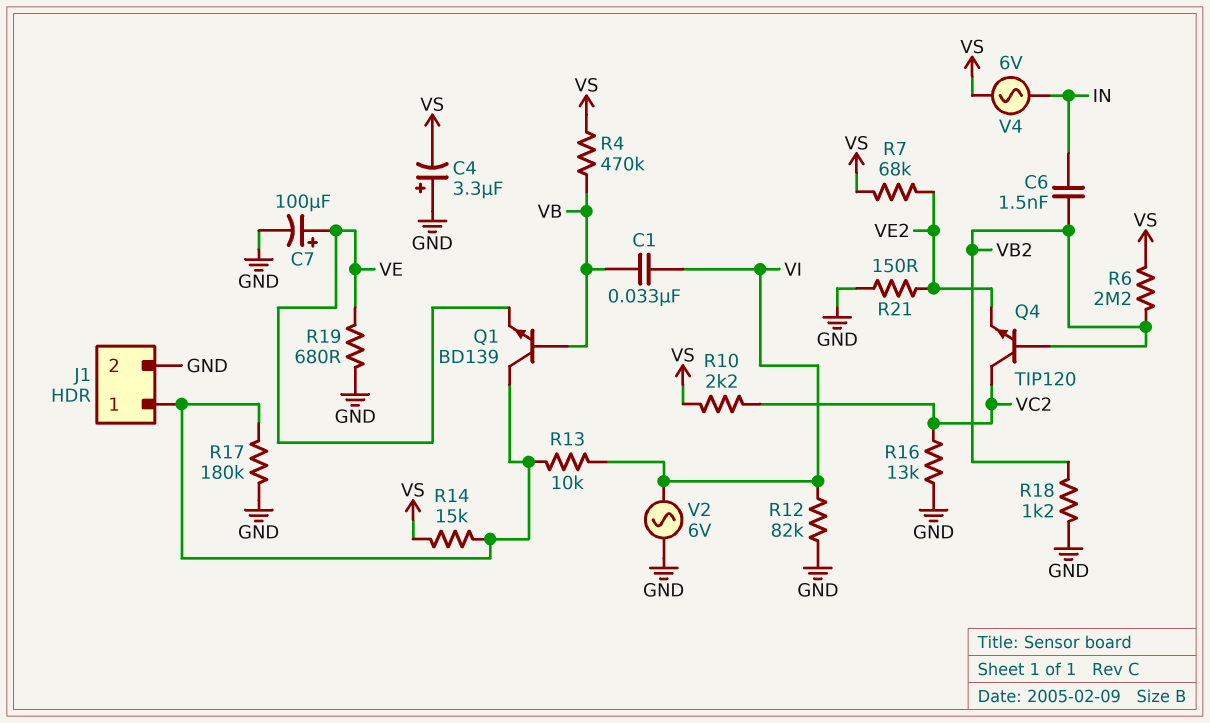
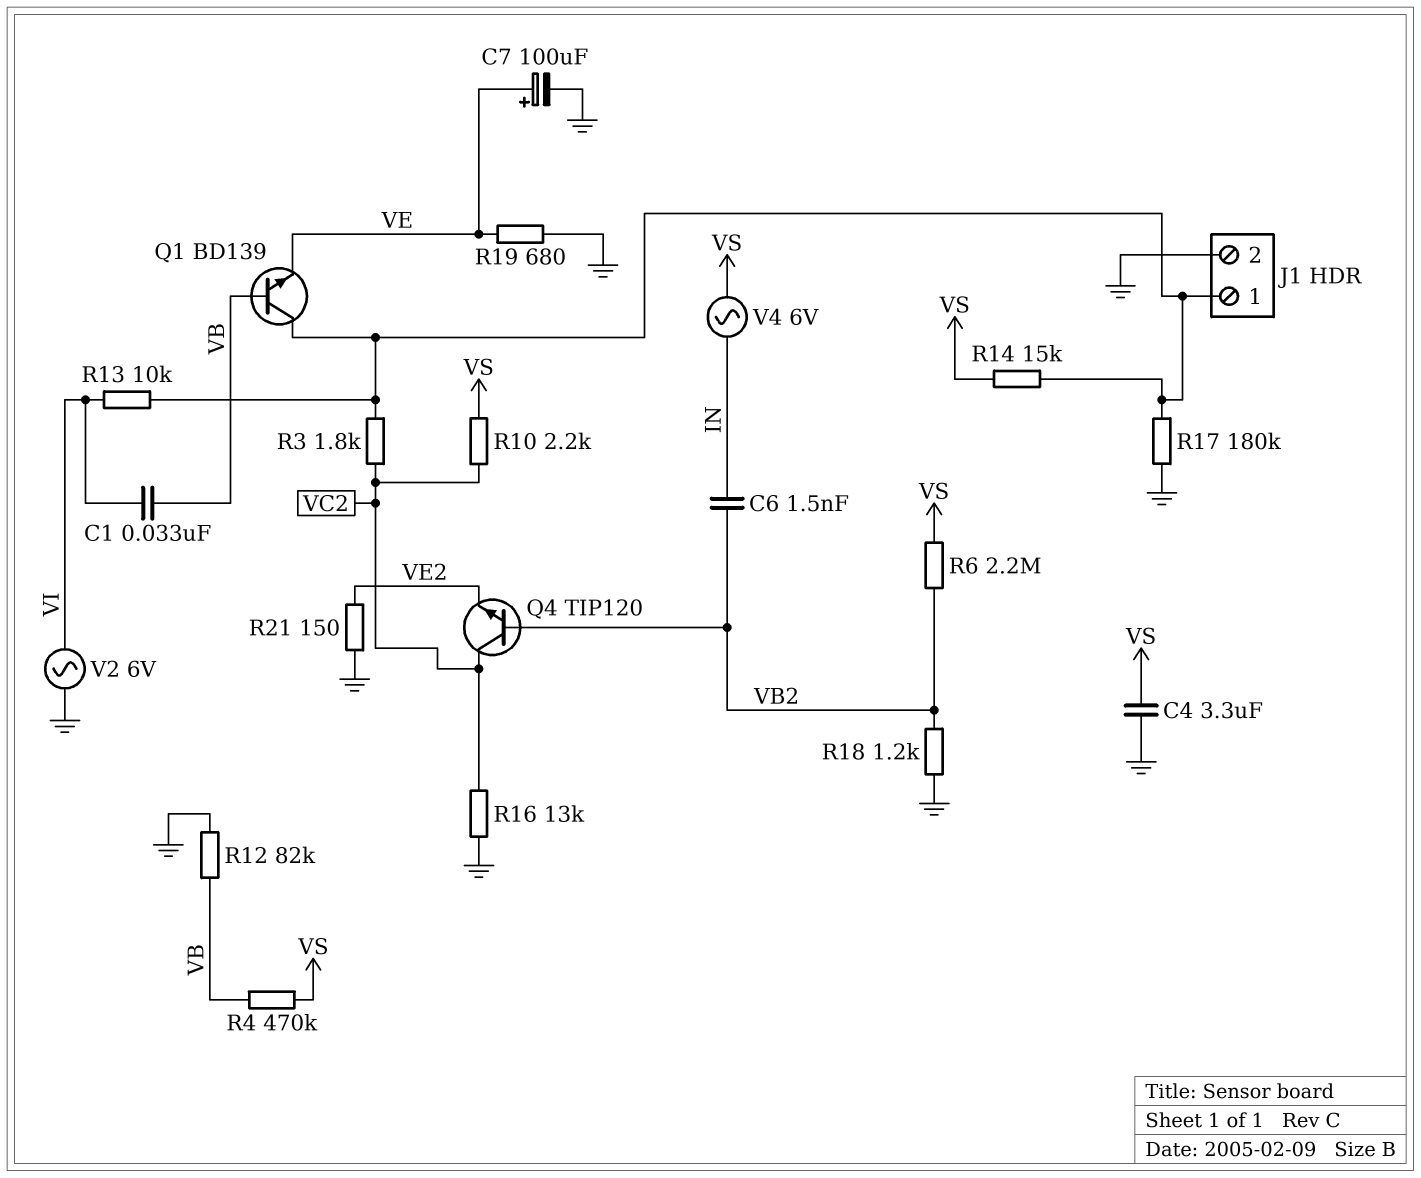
C4: 3.3uF (plus GND, minus VS) -> 3.3uF (GND, VS)
R3: none -> 1.8k (J1/1, VC2)
R7: 68k (VE2, VS) -> none
R12: 82k (GND, VI) -> 82k (GND, VB)

